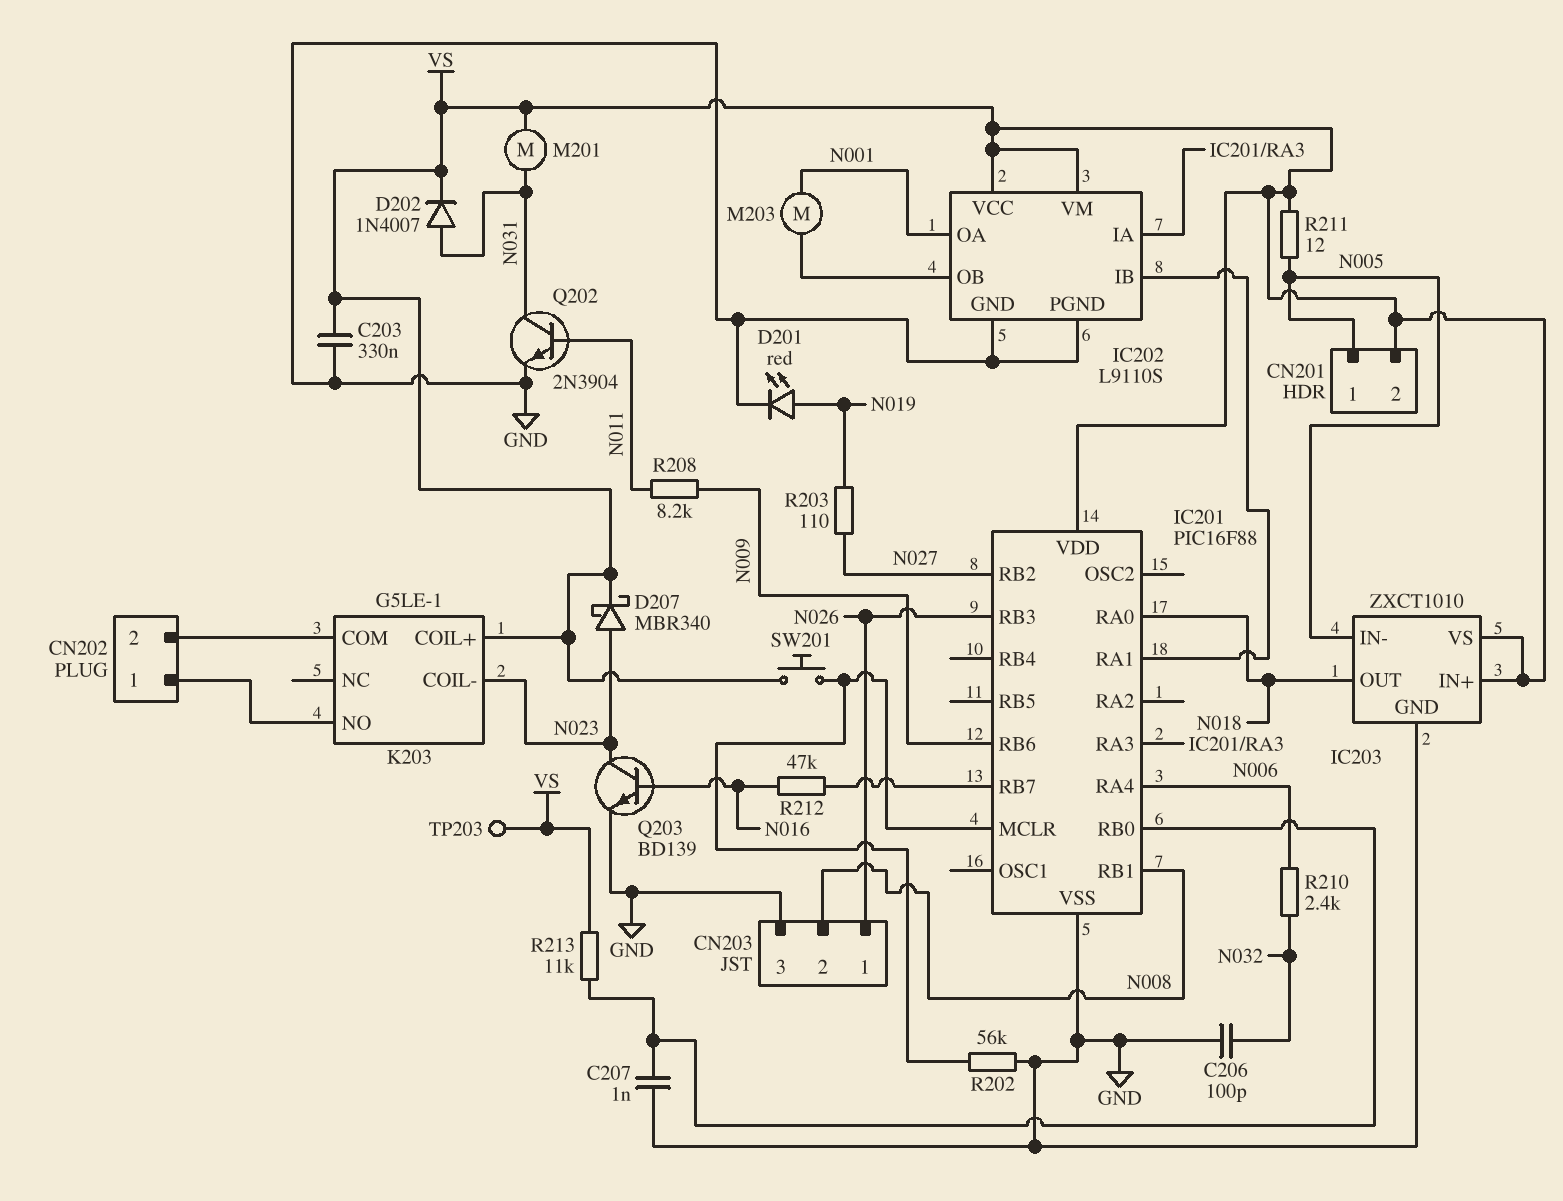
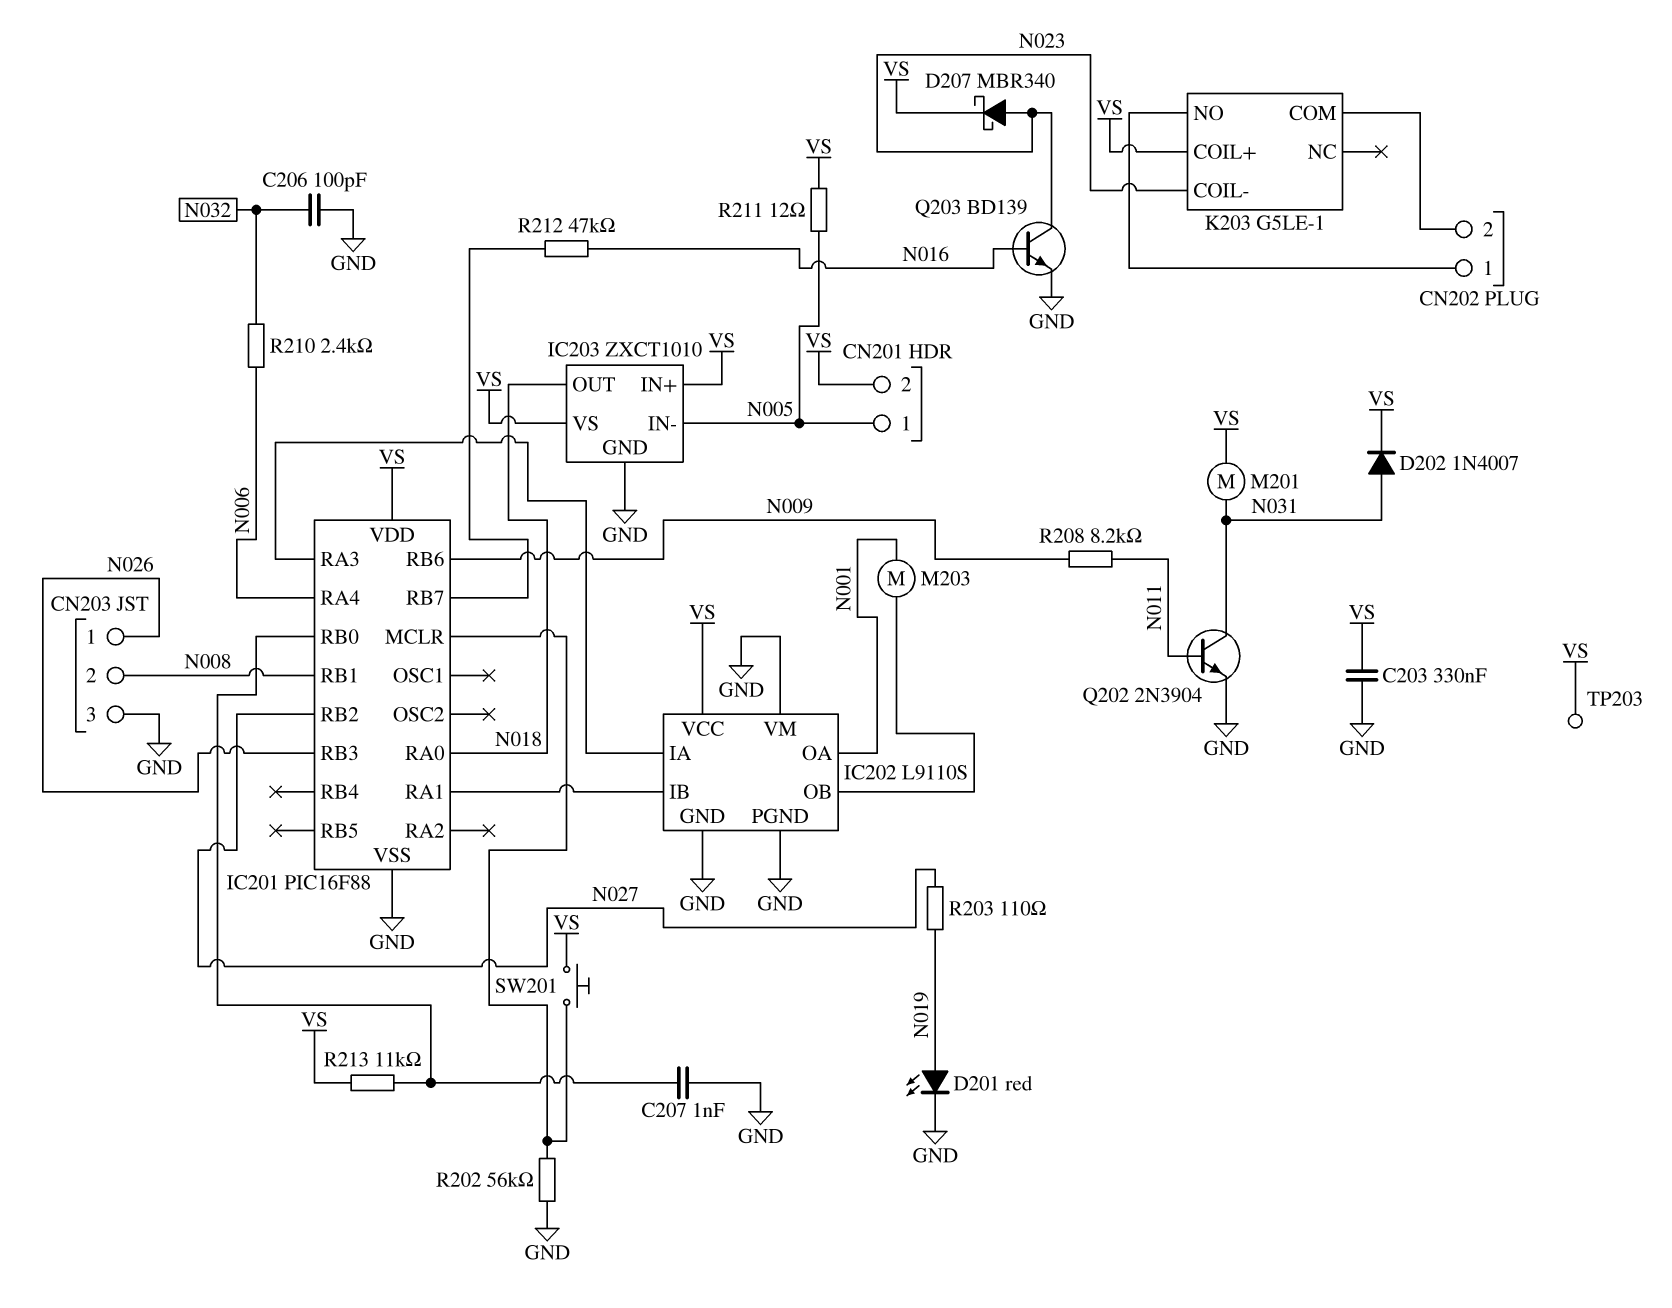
IC202 pin VM: VS -> GND

